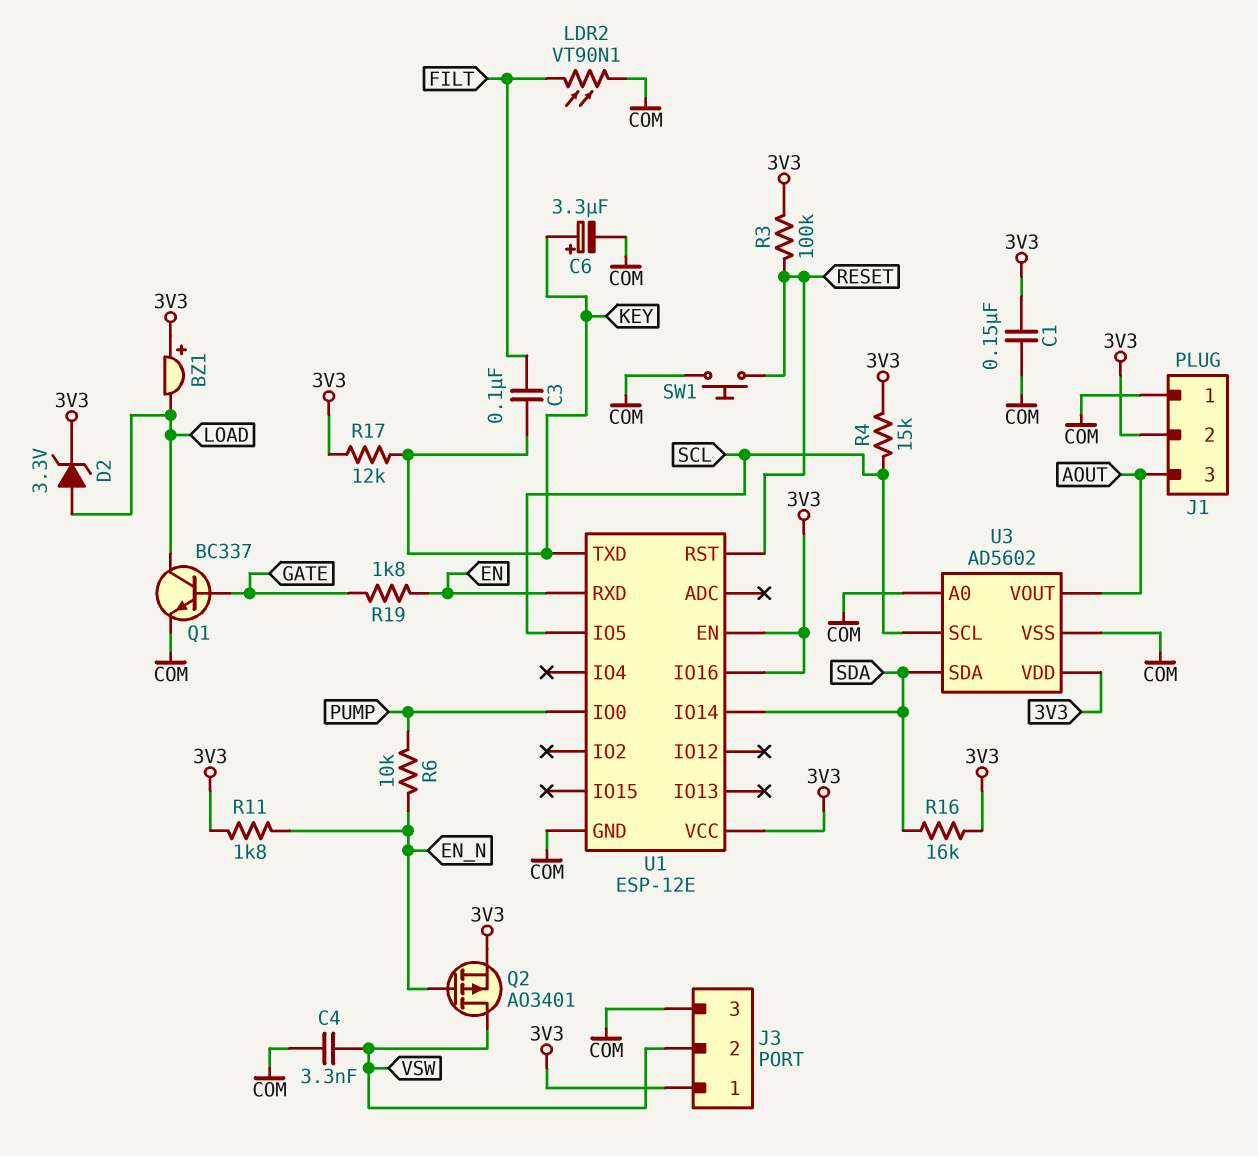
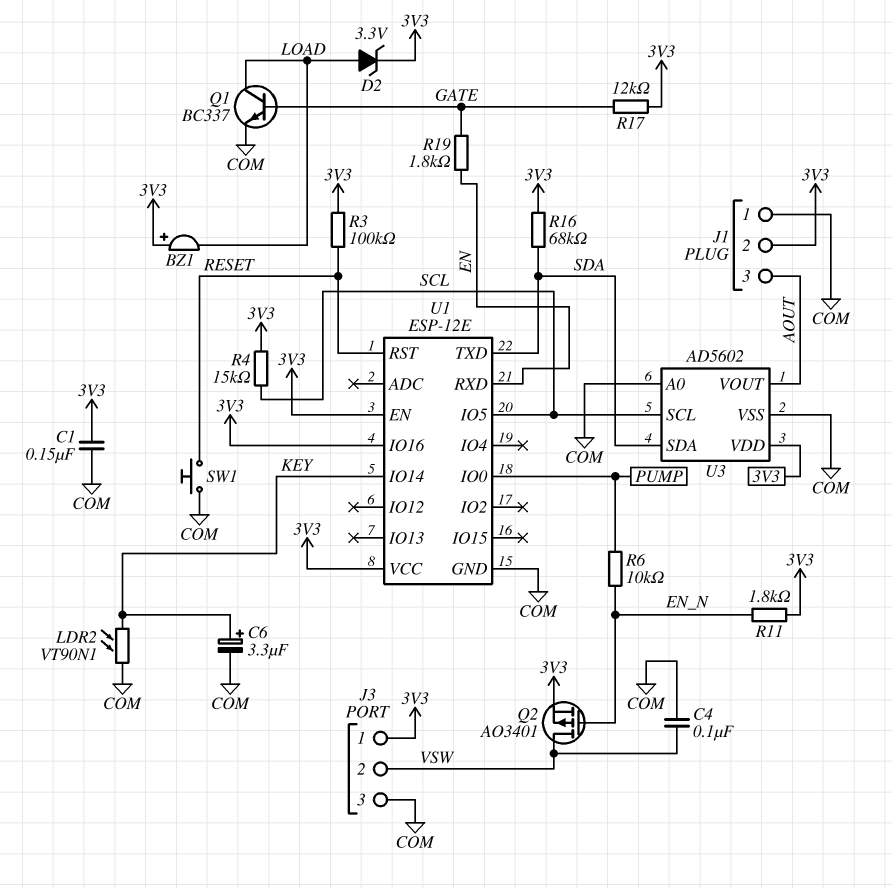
C3: 100nF (FILT, KEY) -> none
C4: 3.3nF (COM, VSW) -> 100nF (COM, VSW)
LDR2: VT90N1 (COM, FILT) -> VT90N1 (COM, KEY)
R16: 16k (3V3, SDA) -> 68k (3V3, SDA)
R17: 12k (3V3, KEY) -> 12k (3V3, GATE)
U1 pin IO14: SDA -> KEY
U1 pin TXD: KEY -> SDA

